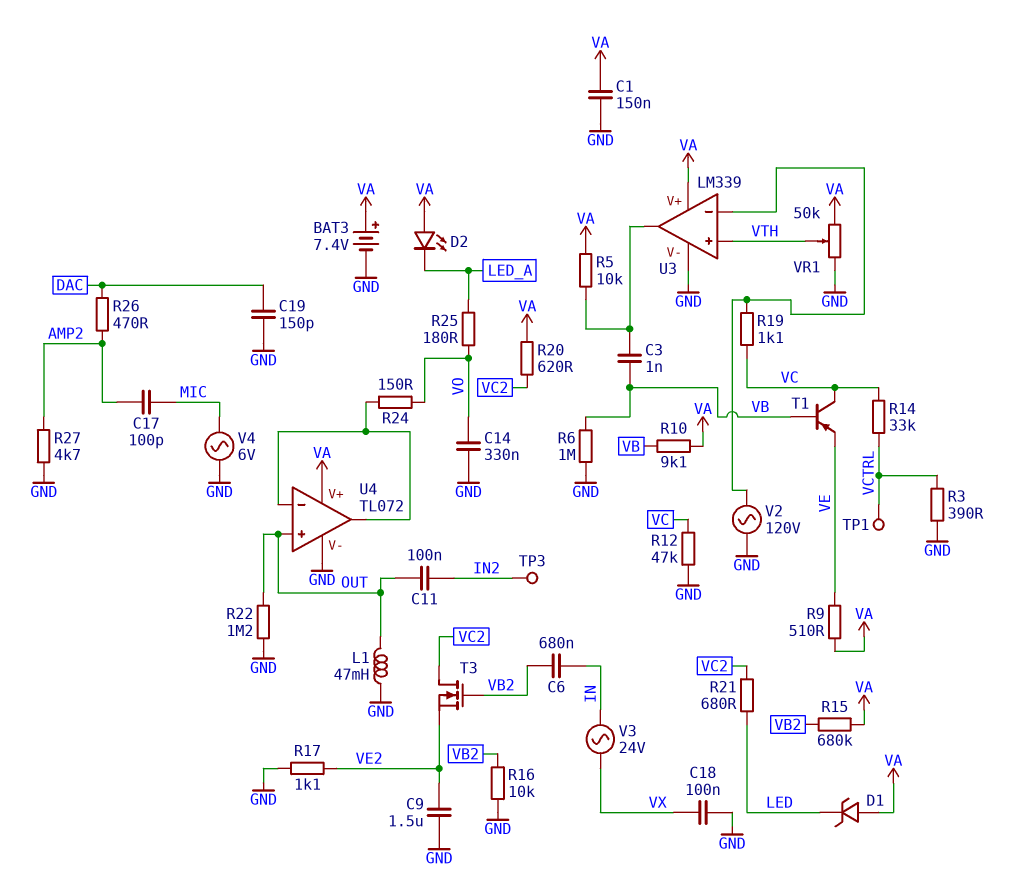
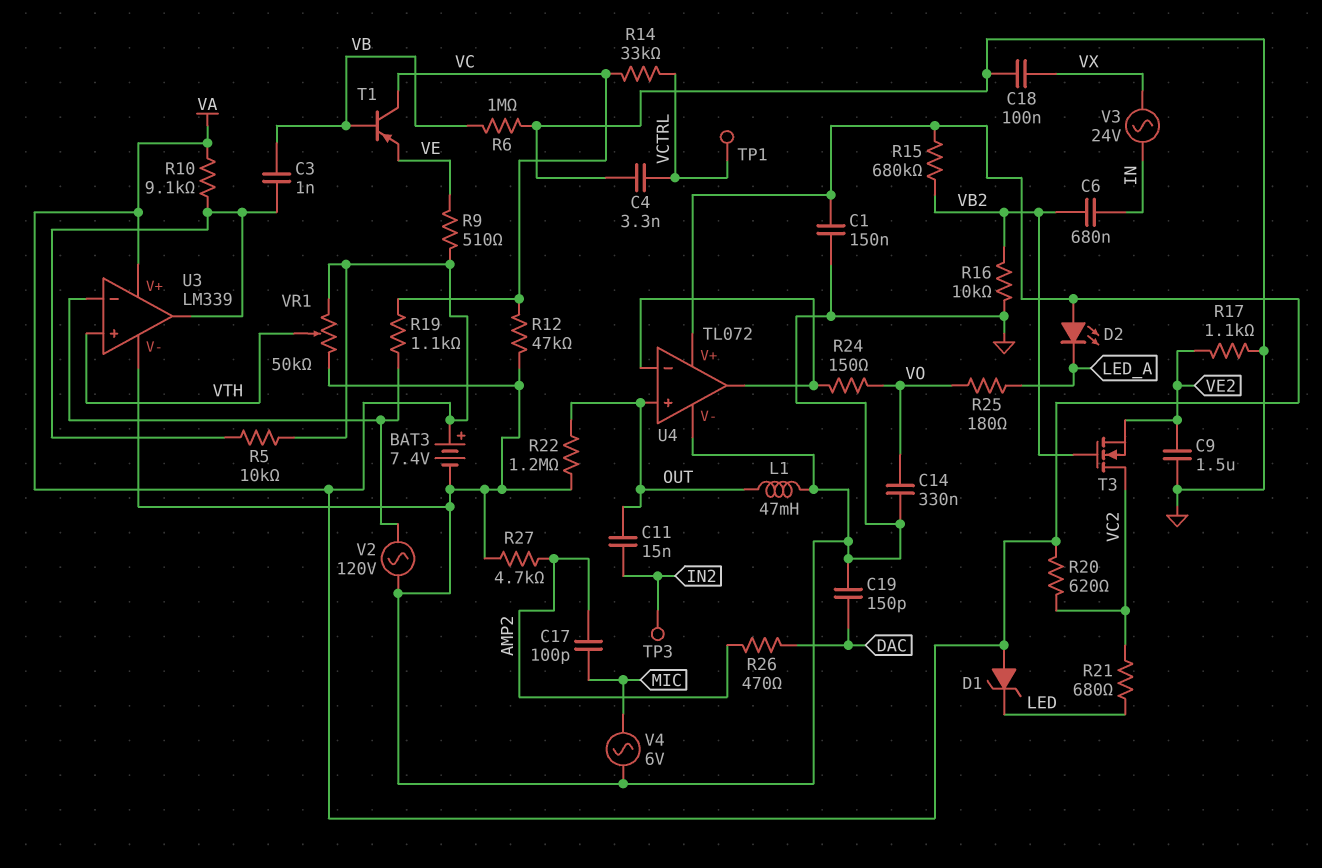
C4: none -> 3.3nF (GND, VCTRL)
C11: 100nF (IN2, OUT) -> 15nF (IN2, OUT)
R3: 390 (GND, VCTRL) -> none
R10: 9.1k (VA, VB) -> 9.1k (U3/out, VA)

